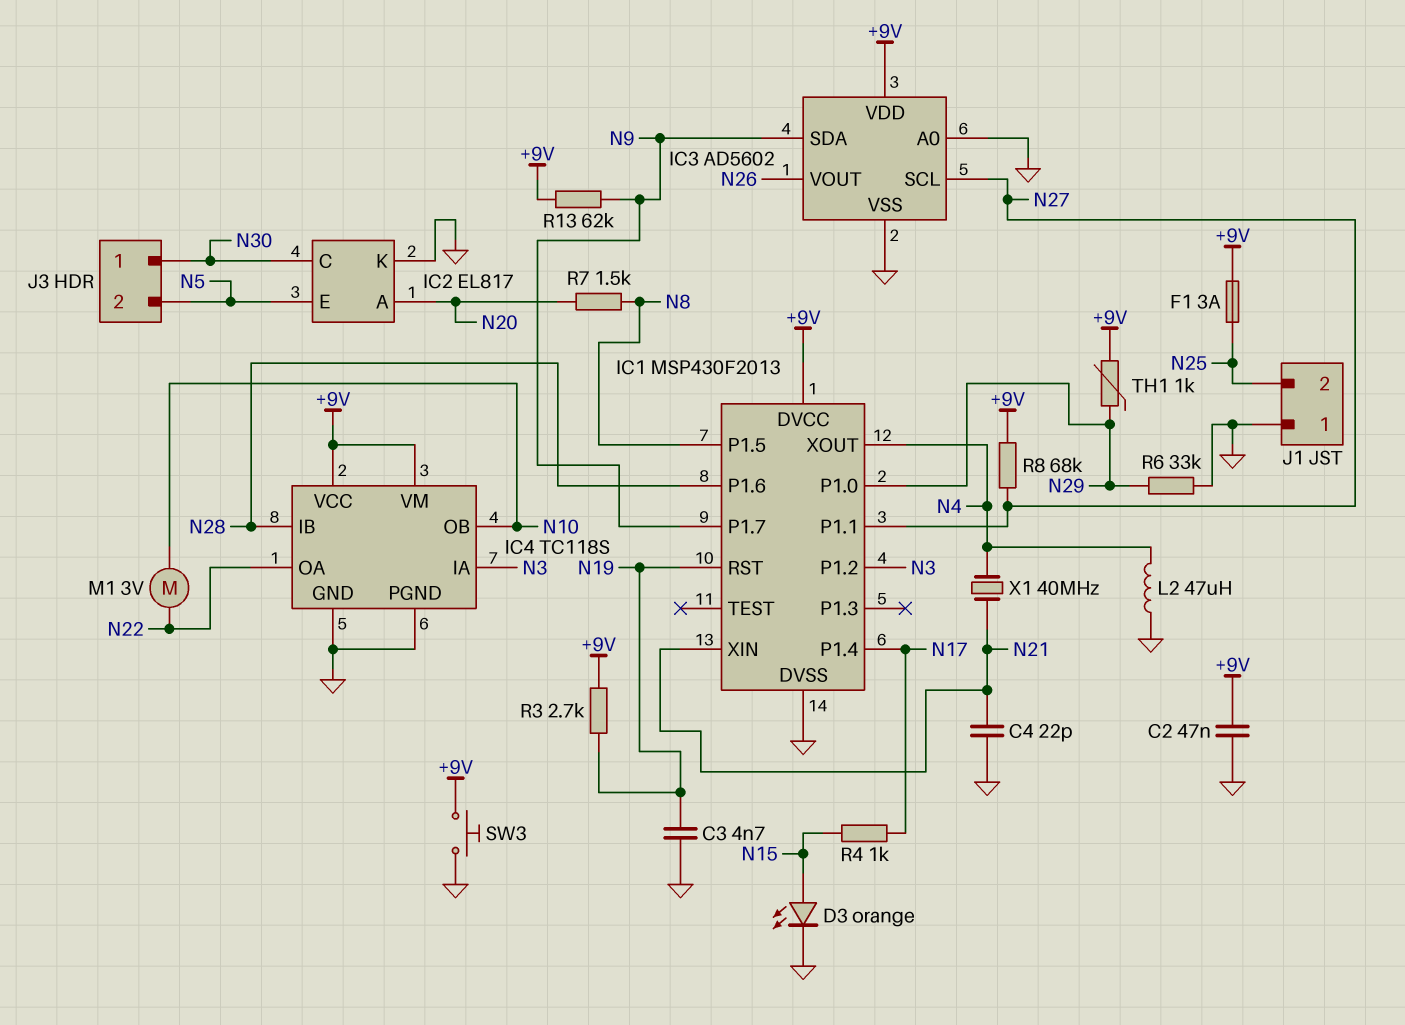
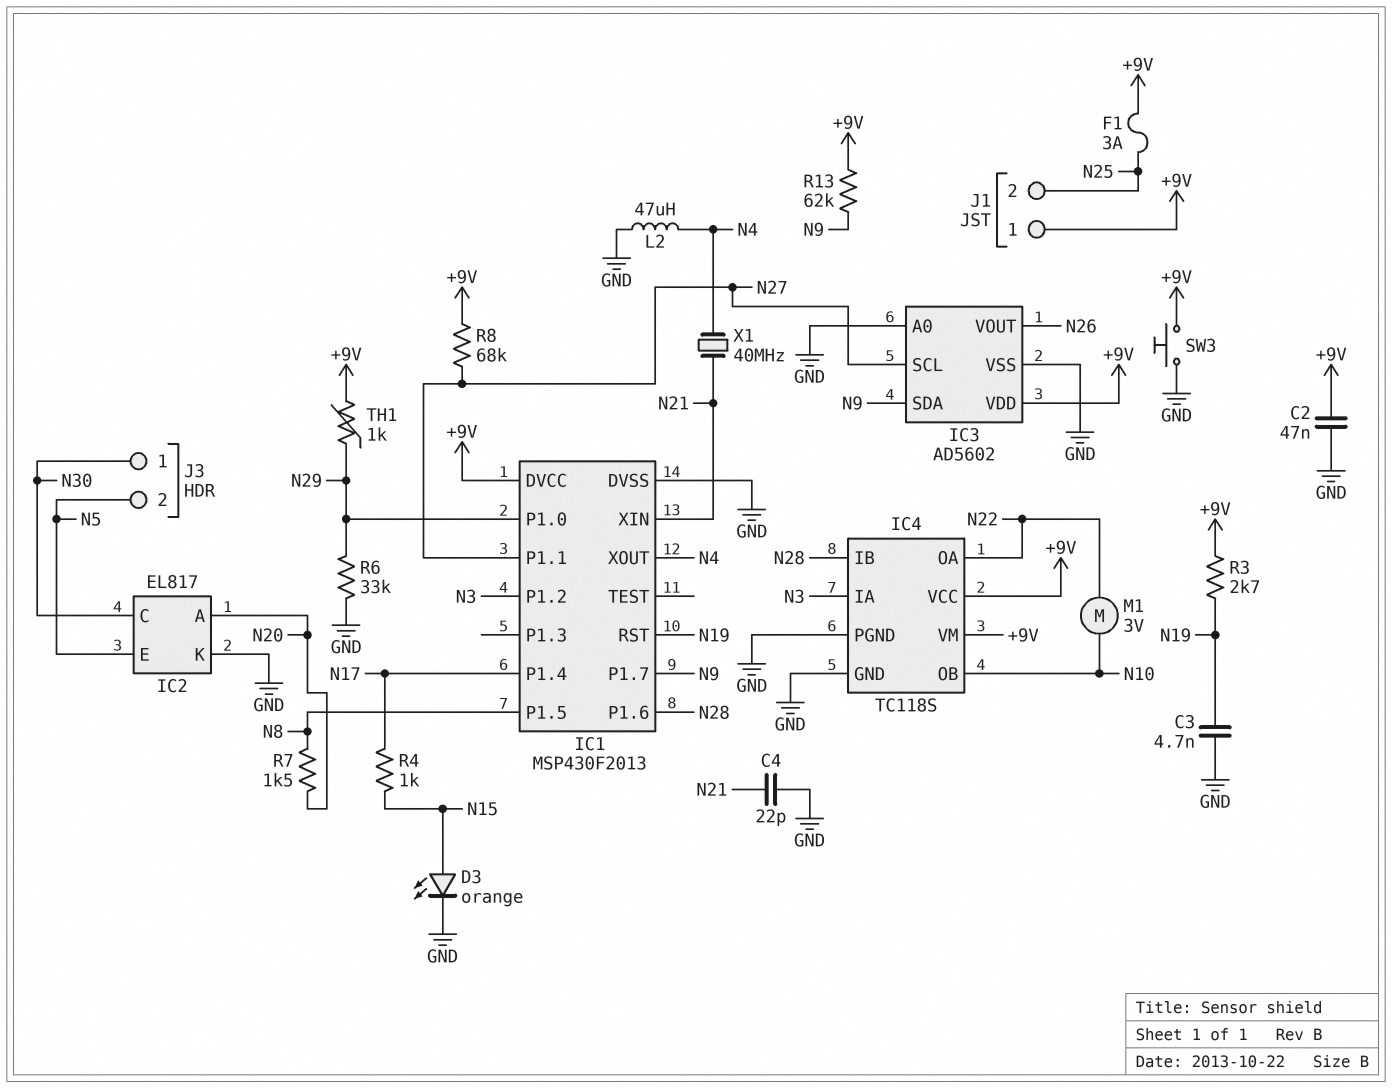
J1 pin 1: GND -> +9V

